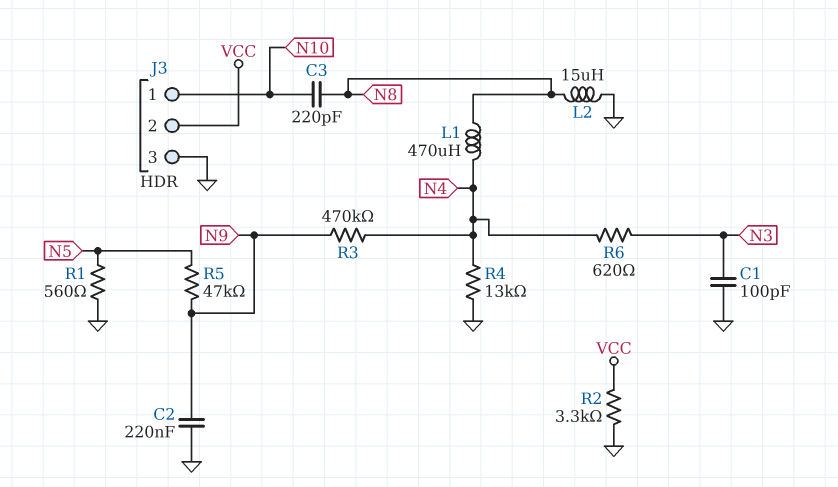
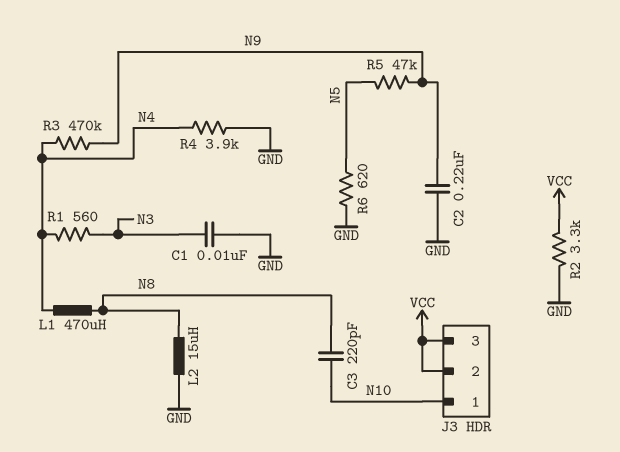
C1: 100pF (GND, N3) -> 10nF (GND, N3)
J3 pin 3: GND -> VCC
R1: 560 (GND, N5) -> 560 (N3, N4)
R4: 13k (GND, N4) -> 3.9k (GND, N4)
R6: 620 (N3, N4) -> 620 (GND, N5)

